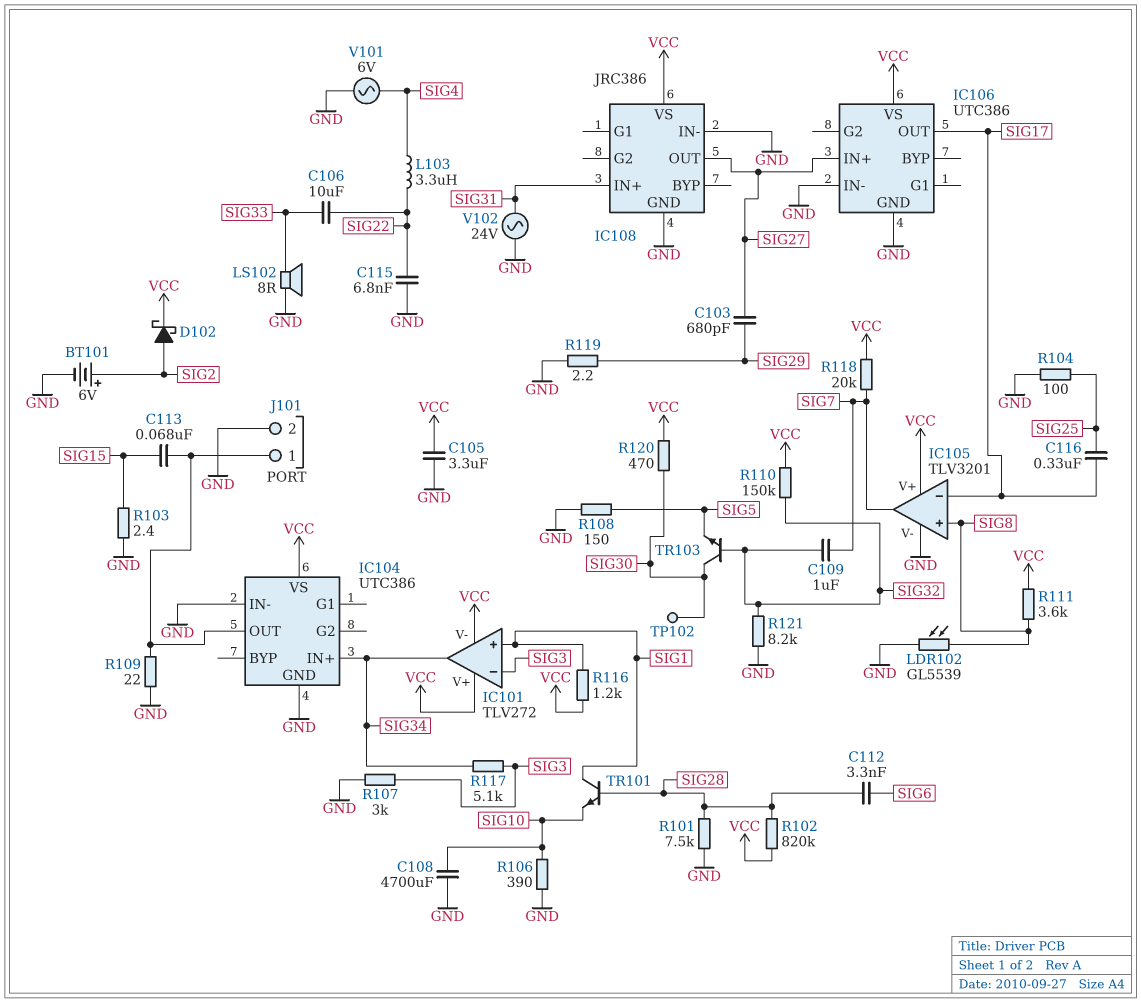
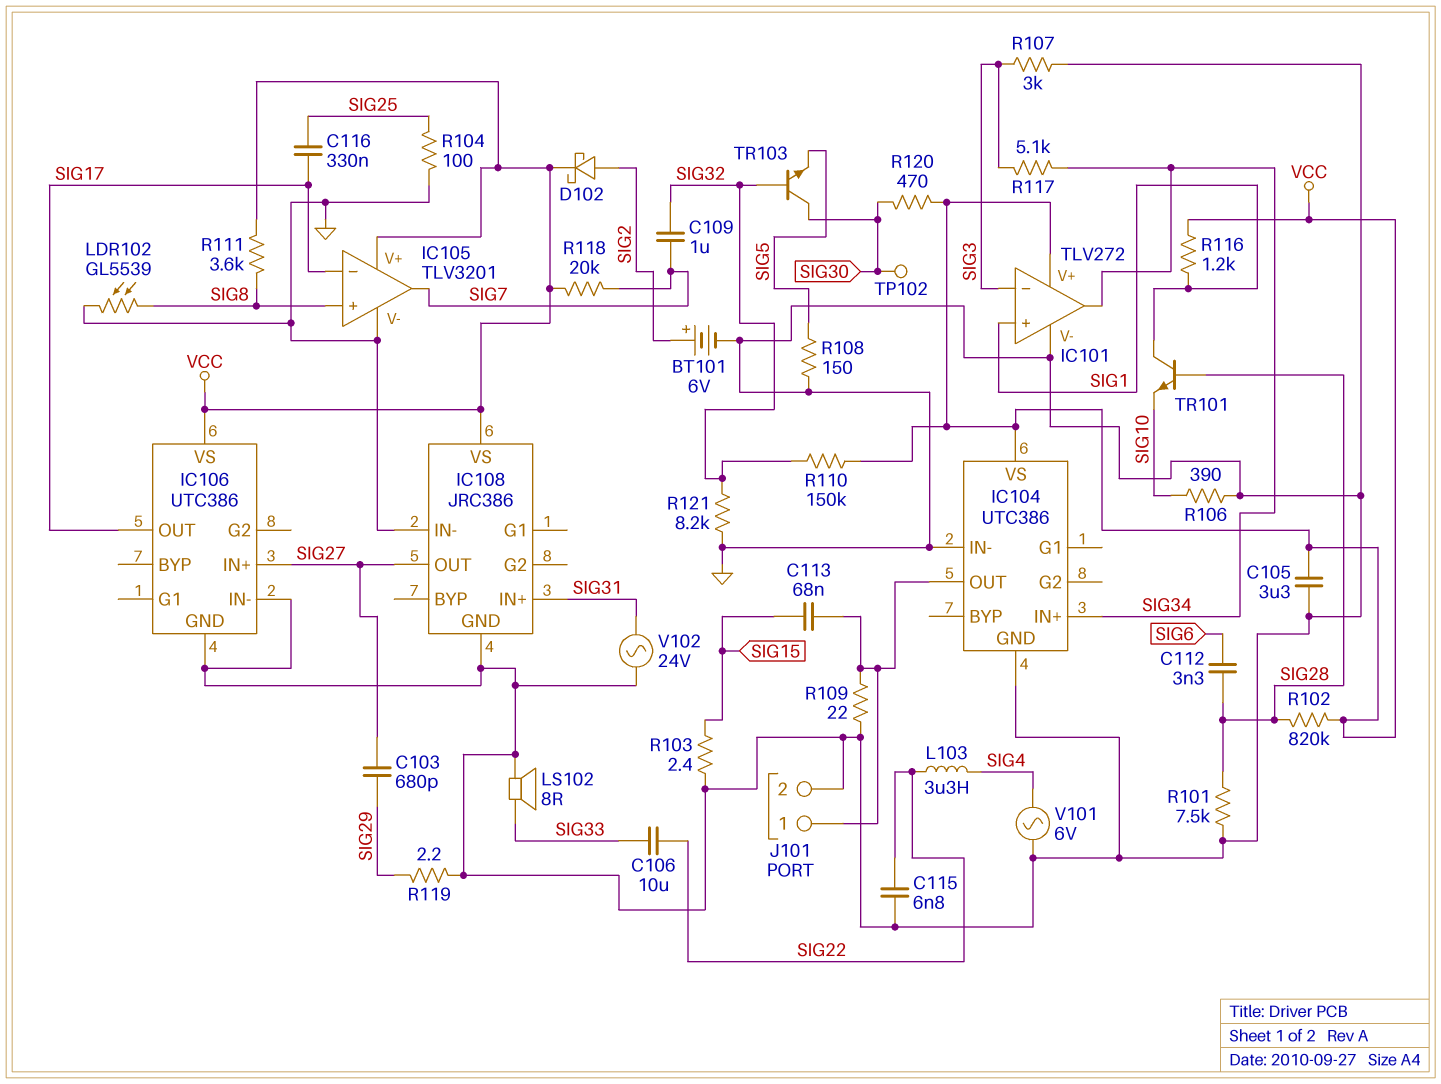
C108: 4700uF (GND, SIG10) -> none
IC101 pin V-: VCC -> GND

